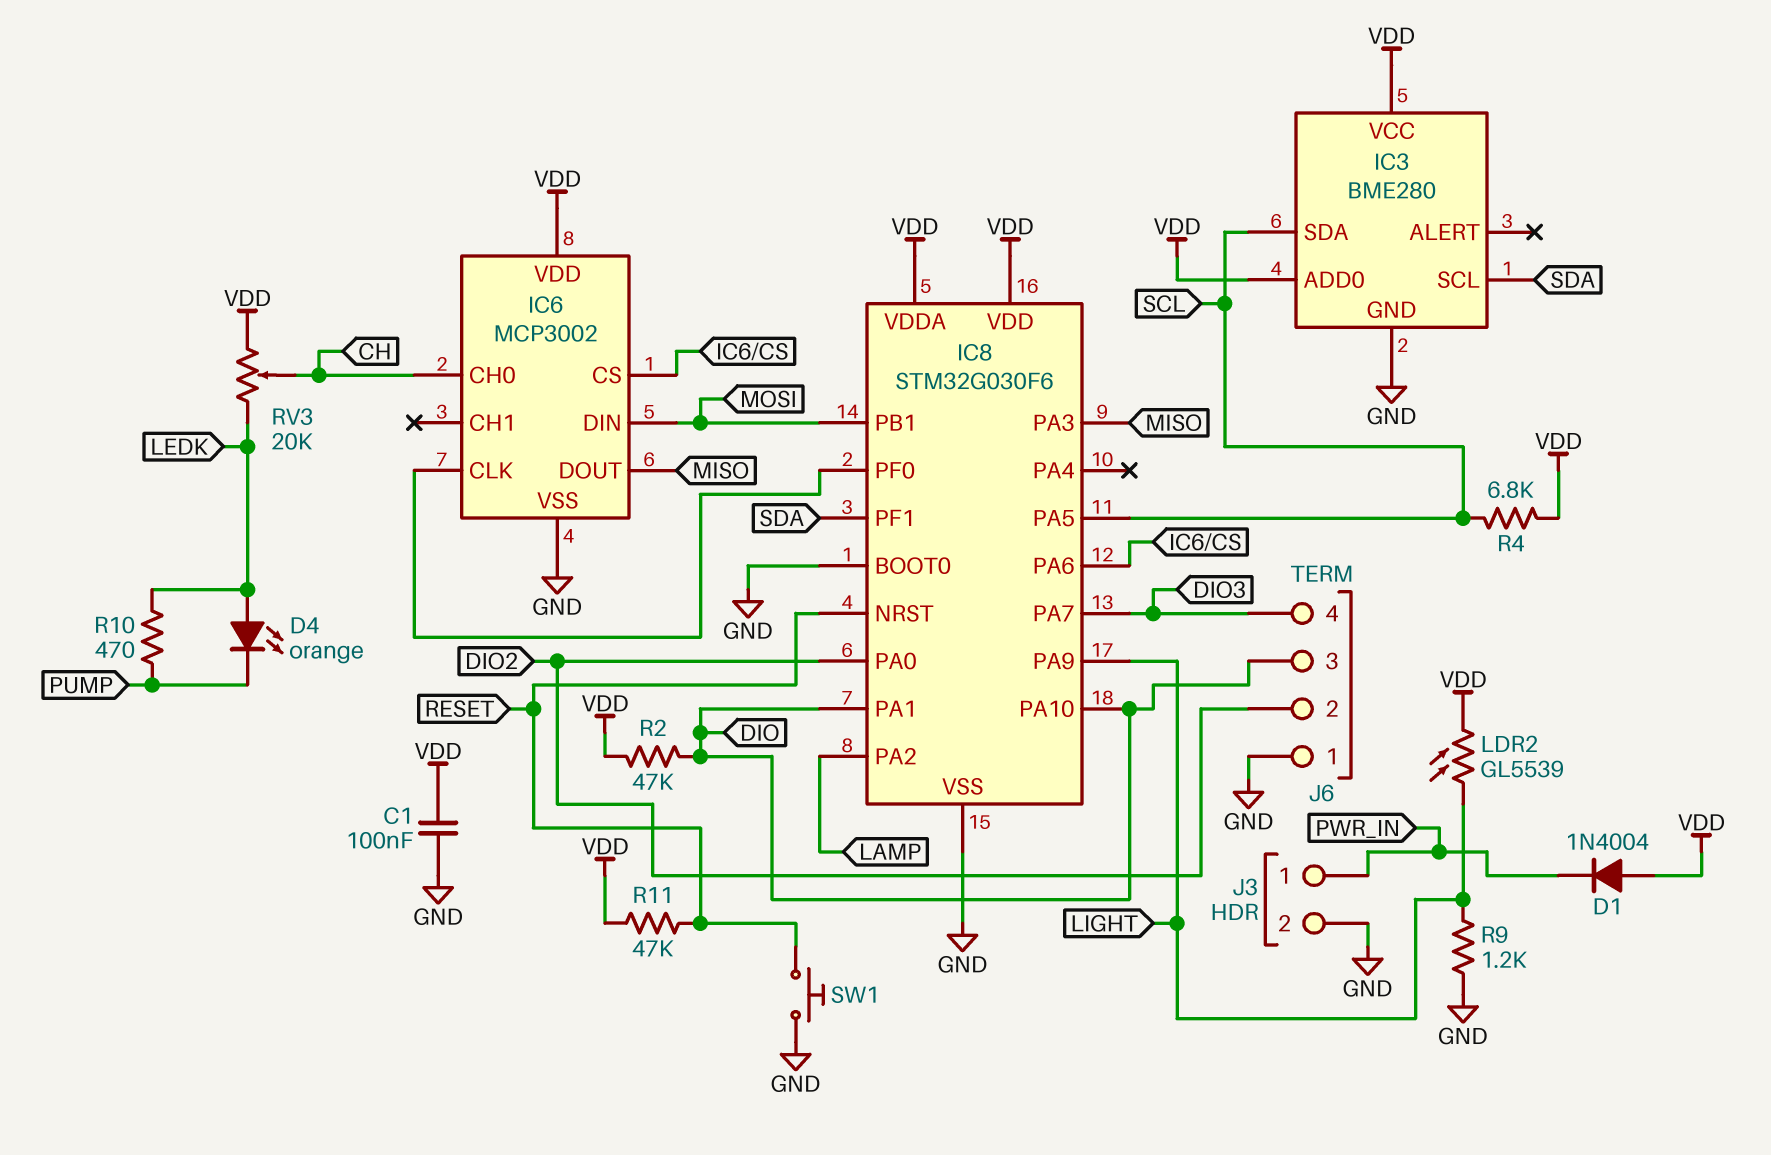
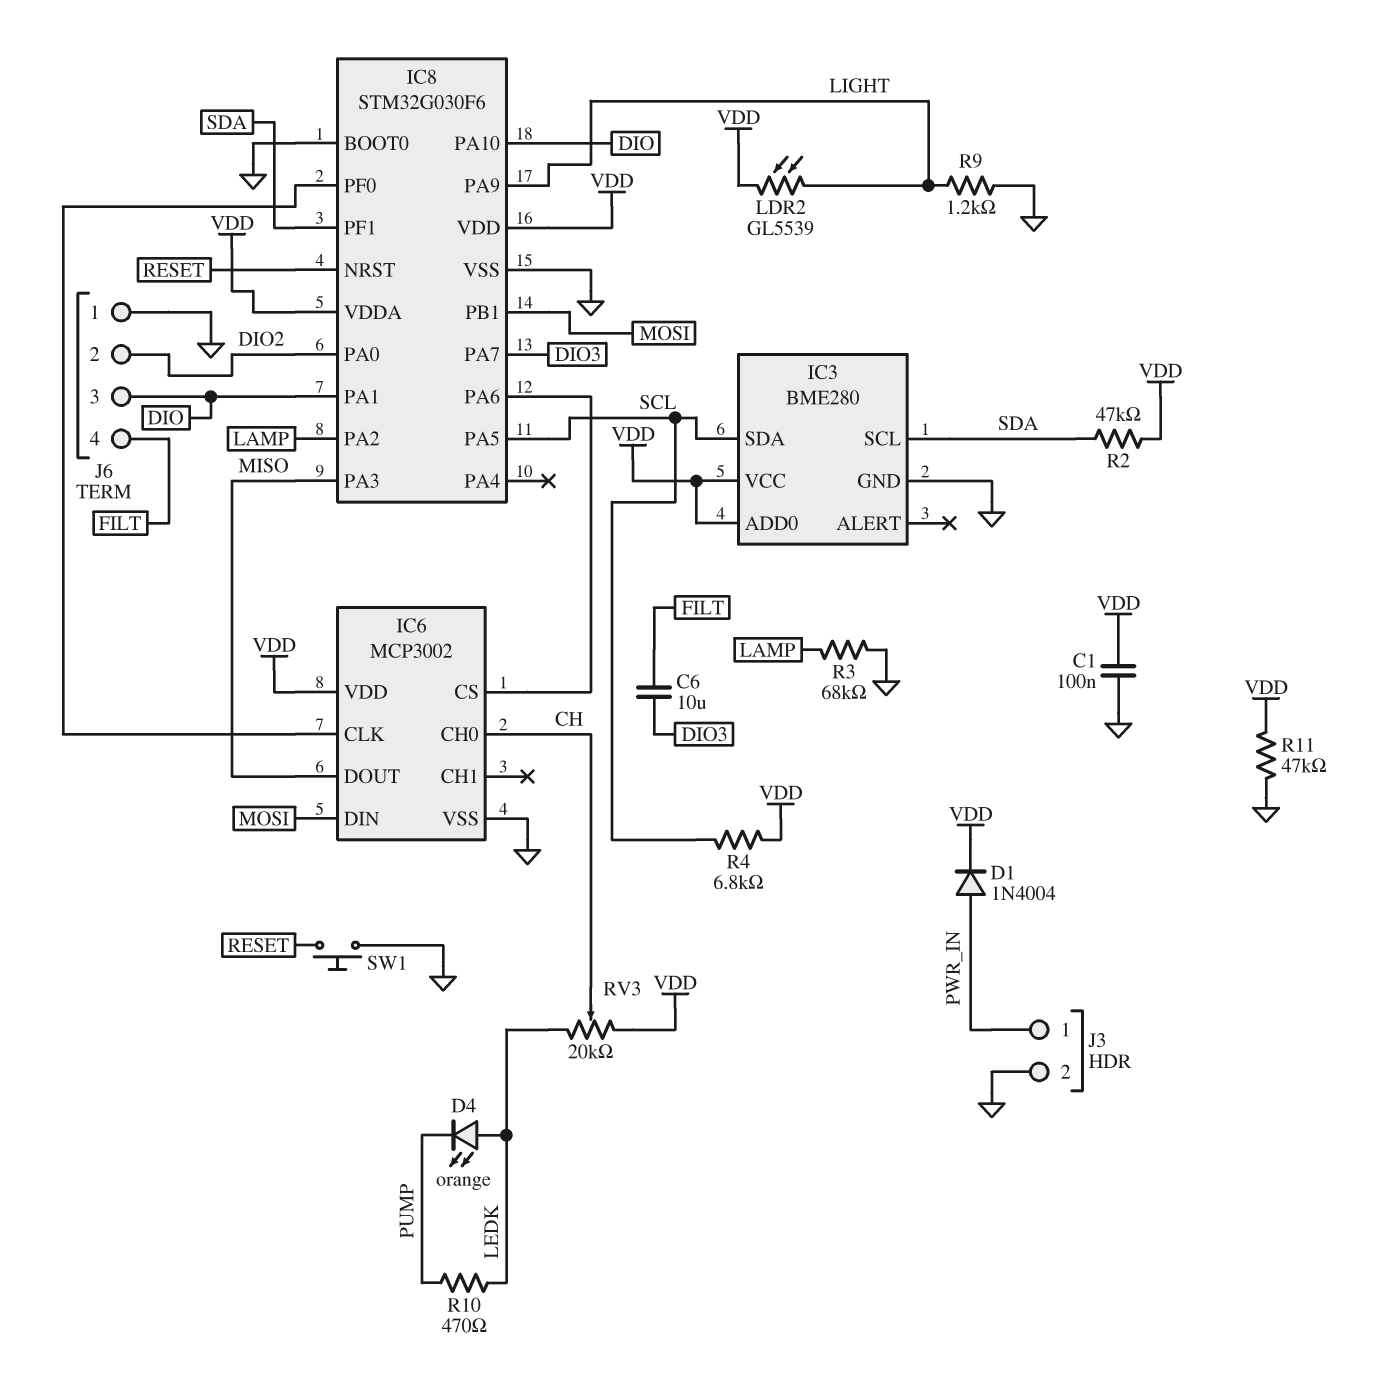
C6: none -> 10uF (DIO3, FILT)
D1: diode 1N4004 (A VDD, K PWR_IN) -> diode 1N4004 (A PWR_IN, K VDD)
J6 pin 4: DIO3 -> FILT
R2: 47k (DIO, VDD) -> 47k (SDA, VDD)
R3: none -> 68k (GND, LAMP)
R11: 47k (RESET, VDD) -> 47k (GND, VDD)

